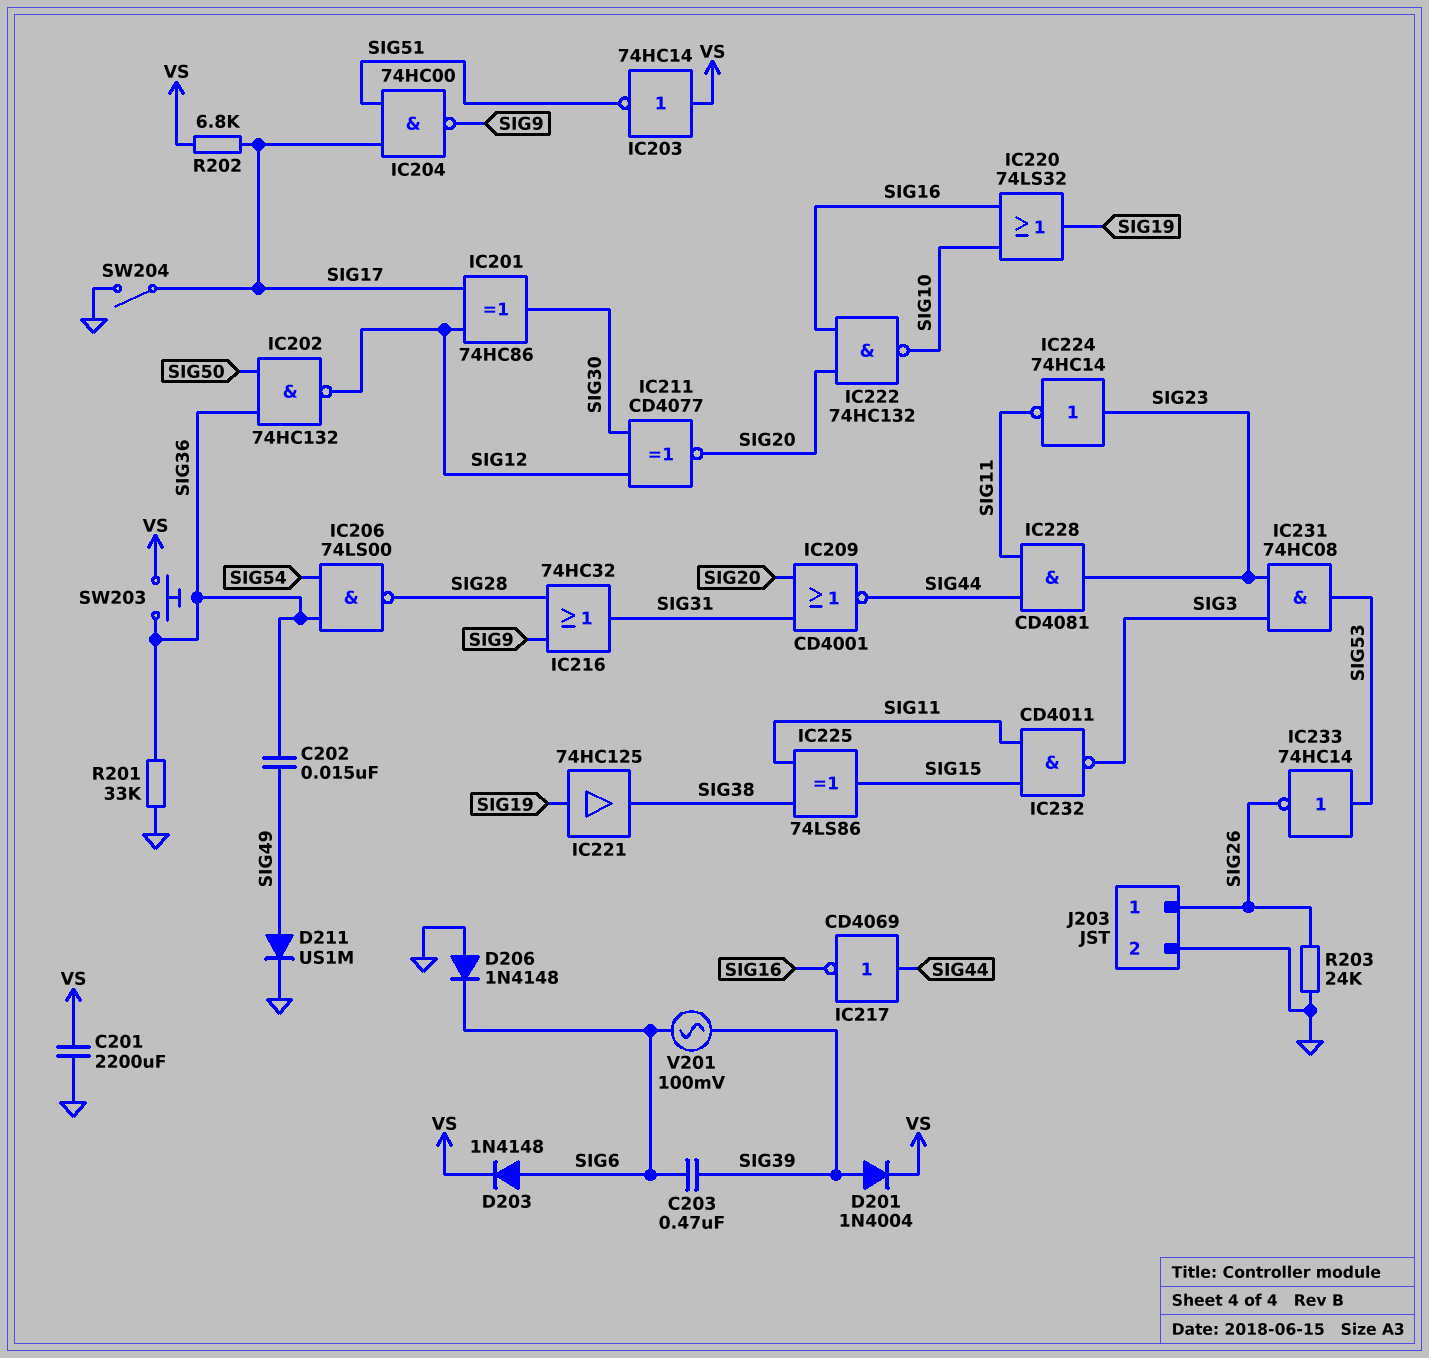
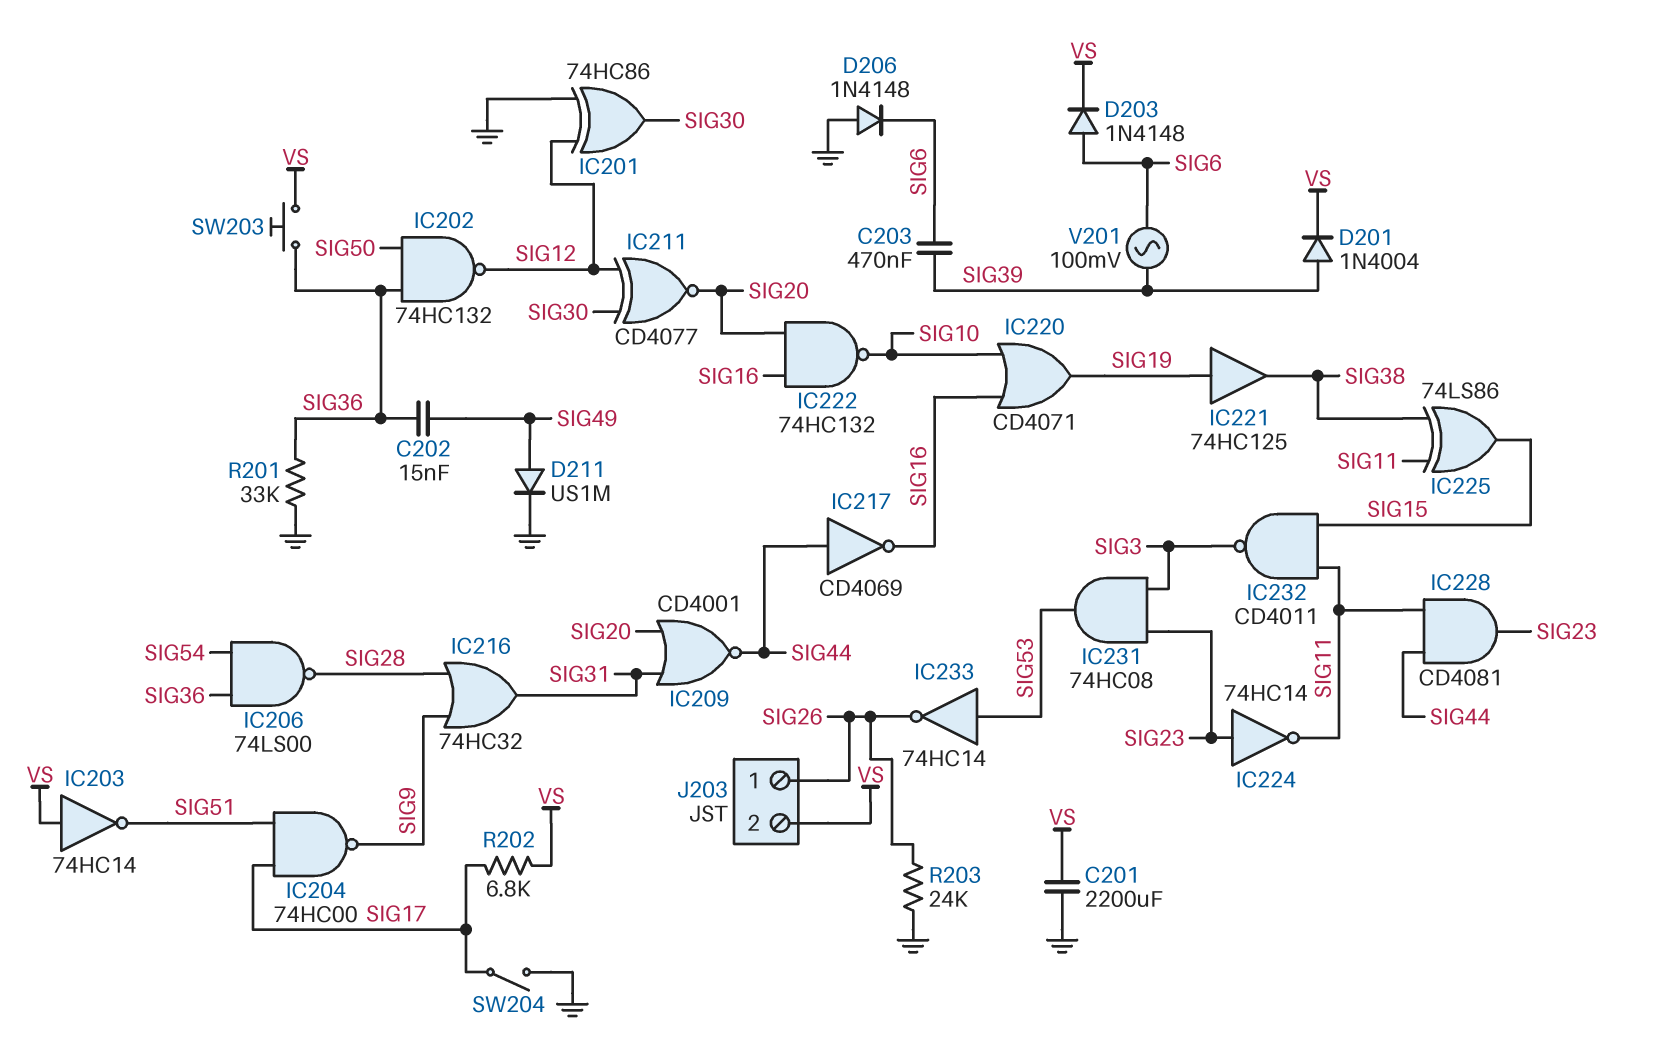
IC201: XOR 74HC86 (in SIG12, in SIG17, out SIG30) -> XOR 74HC86 (in GND, in SIG12, out SIG30)
IC220: OR 74LS32 (in SIG10, in SIG16, out SIG19) -> OR CD4071 (in SIG10, in SIG16, out SIG19)
J203 pin 2: GND -> VS

